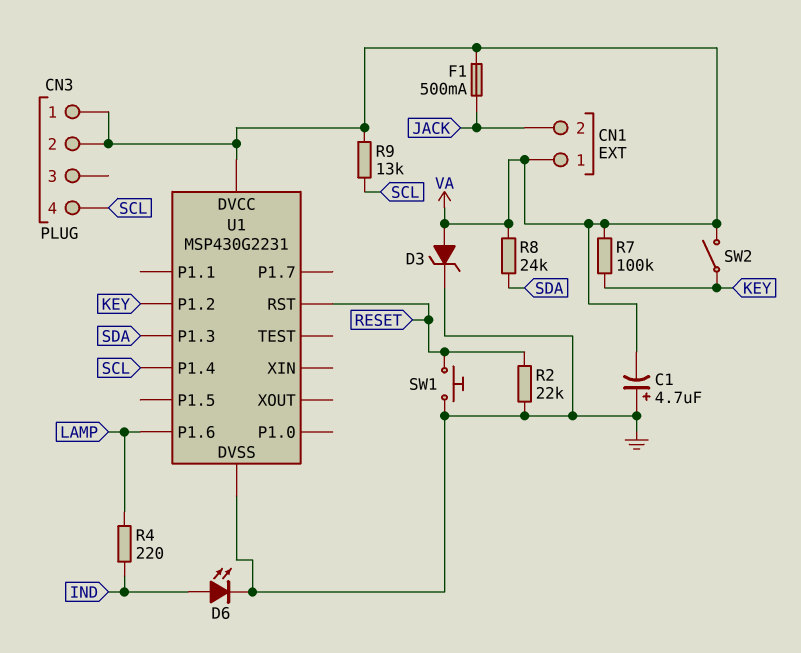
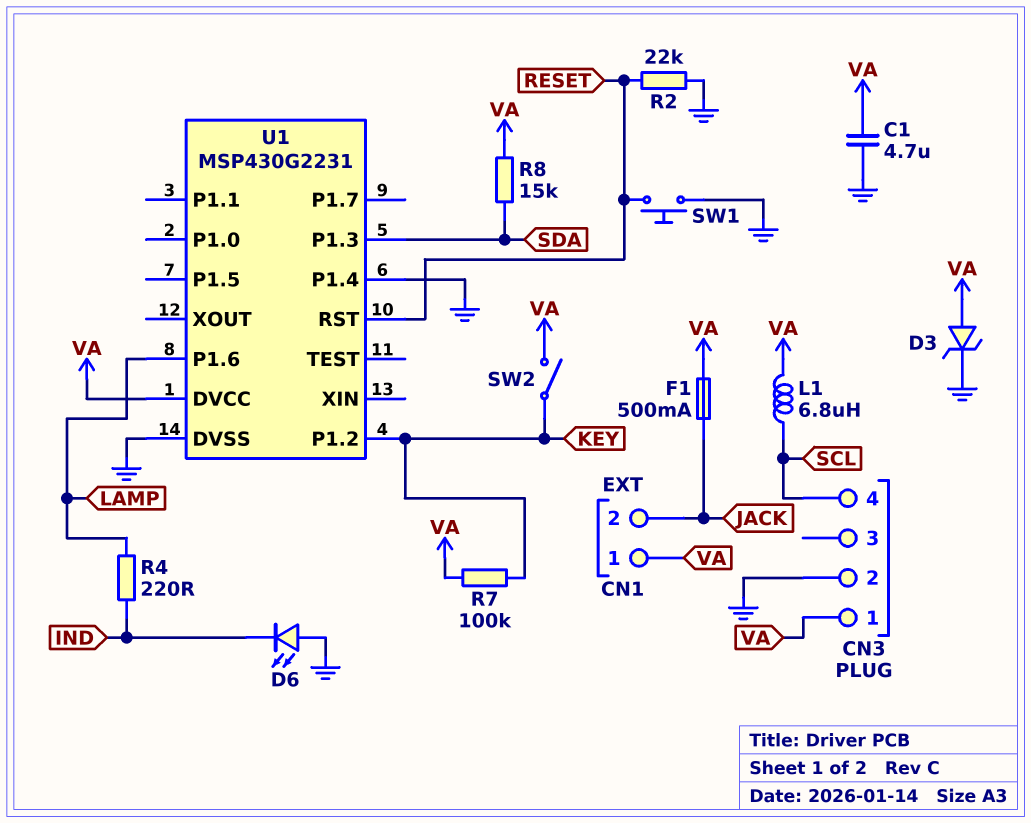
C1: 4.7uF (plus GND, minus VA) -> 4.7uF (GND, VA)
CN3 pin 2: VA -> GND
D6: LED (A IND, K GND) -> LED (A GND, K IND)
L1: none -> 6.8uH (SCL, VA)
R8: 24k (SDA, VA) -> 15k (SDA, VA)
R9: 13k (SCL, VA) -> none
U1 pin P1.4: SCL -> GND

